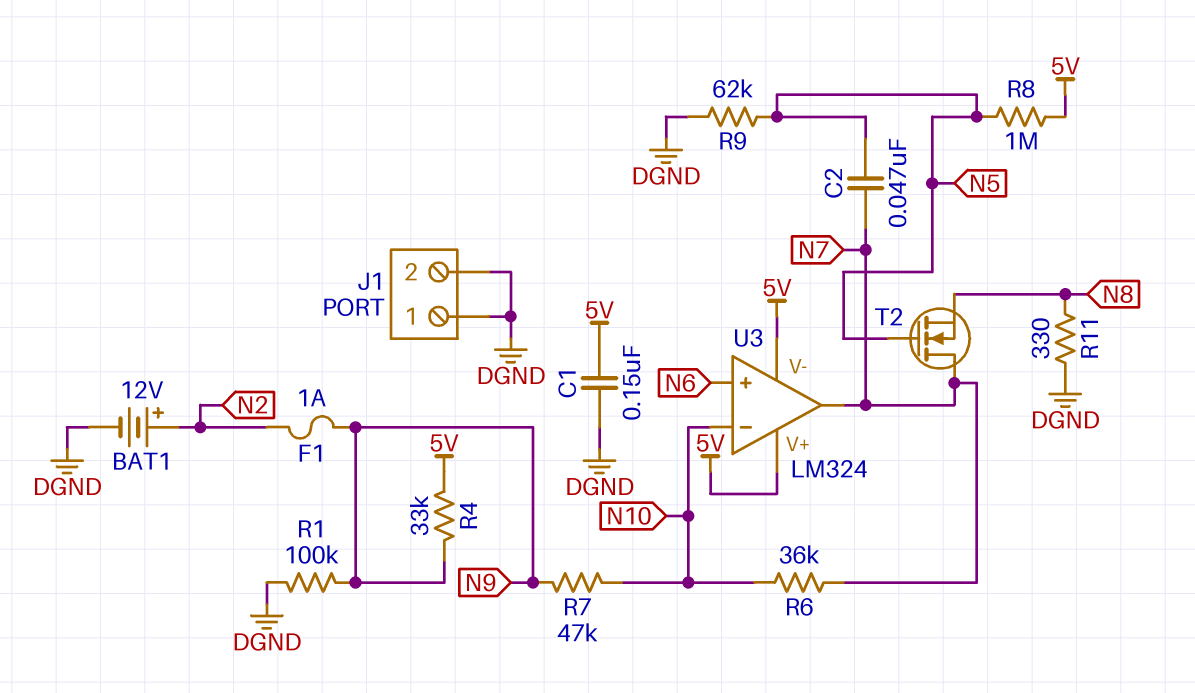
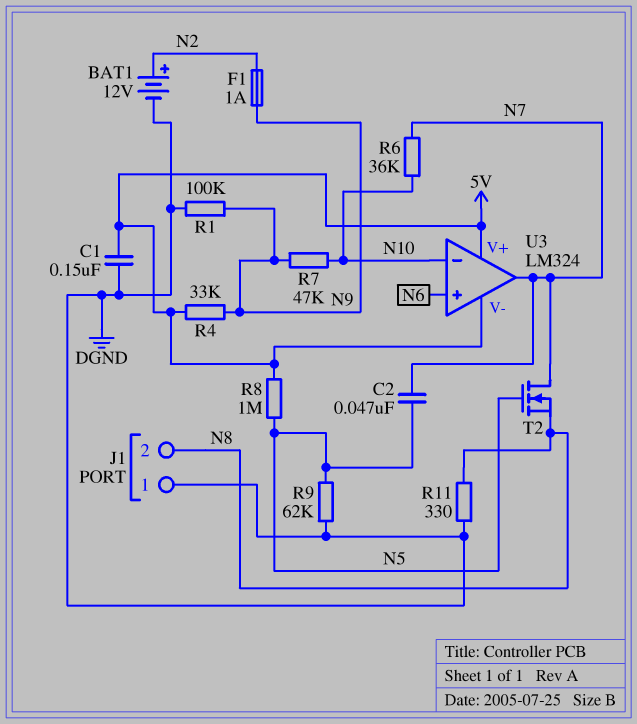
J1 pin 2: DGND -> N8

